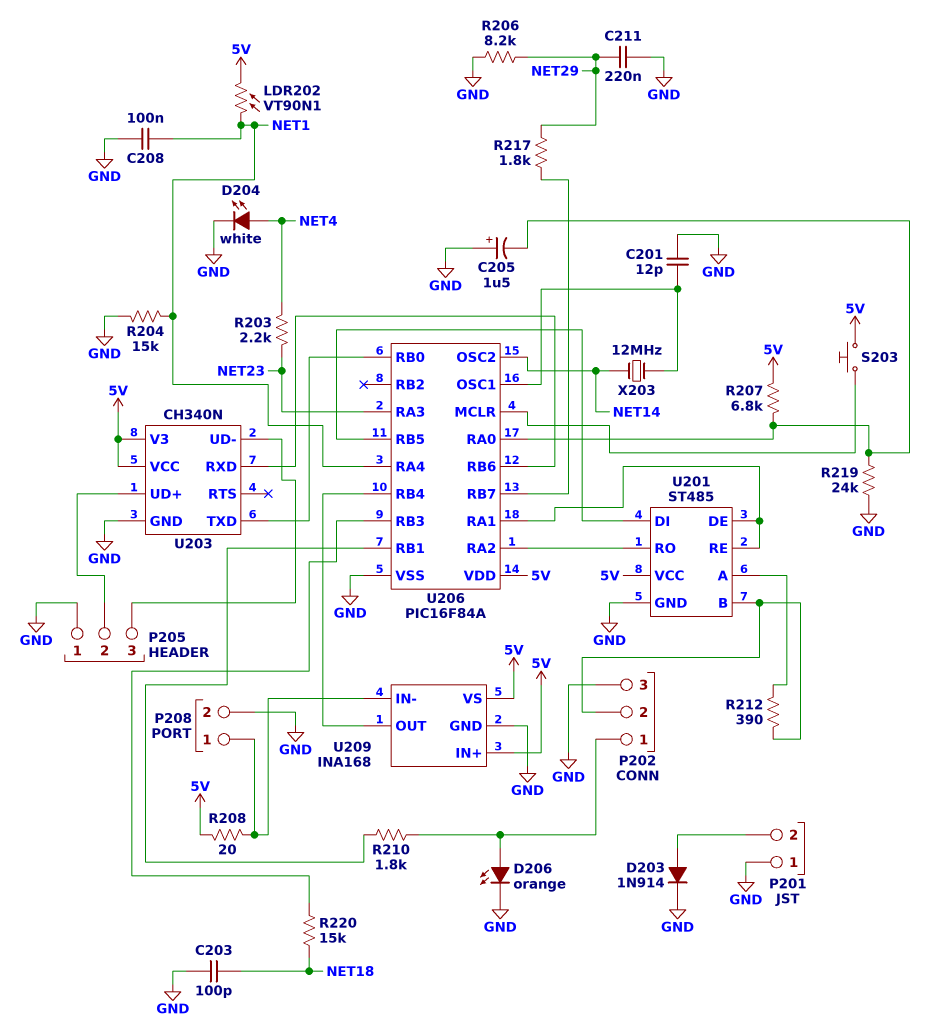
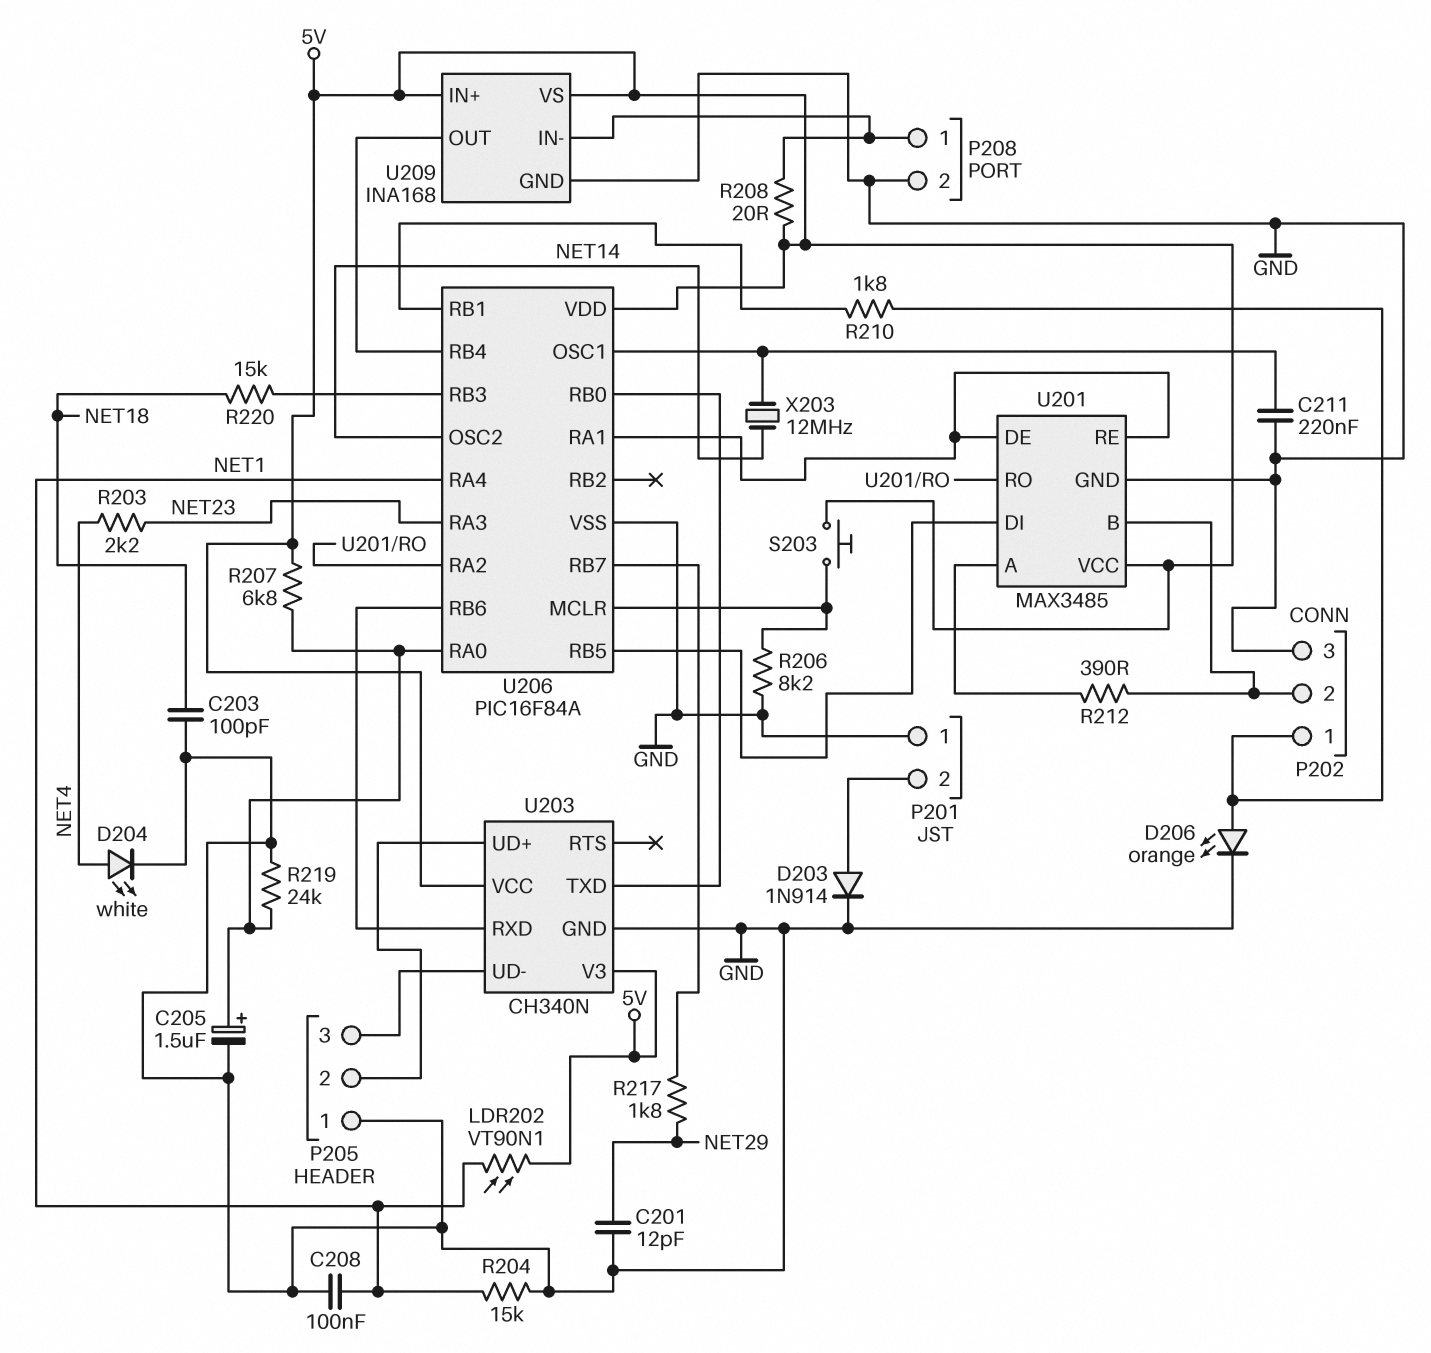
C201: 12pF (GND, U206/OSC1) -> 12pF (GND, NET29)
C205: 1.5uF (plus GND, minus U206/RA0) -> 1.5uF (plus U206/RA0, minus GND)
C211: 220nF (GND, NET29) -> 220nF (GND, U206/OSC1)
R206: 8.2k (GND, NET29) -> 8.2k (GND, U206/MCLR)
U201: ST485 -> MAX3485

